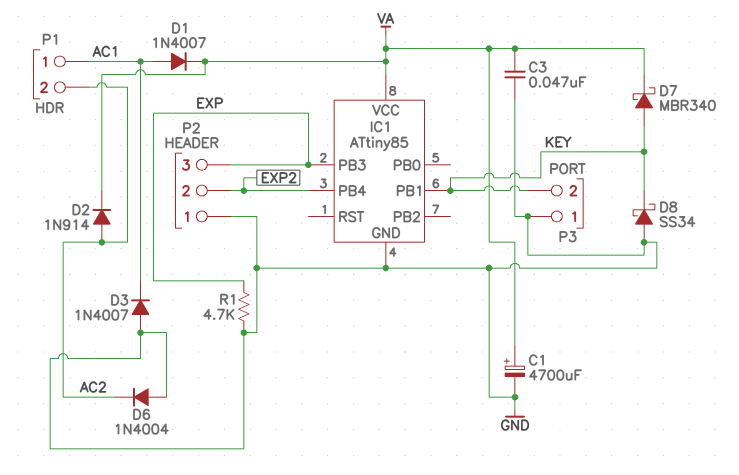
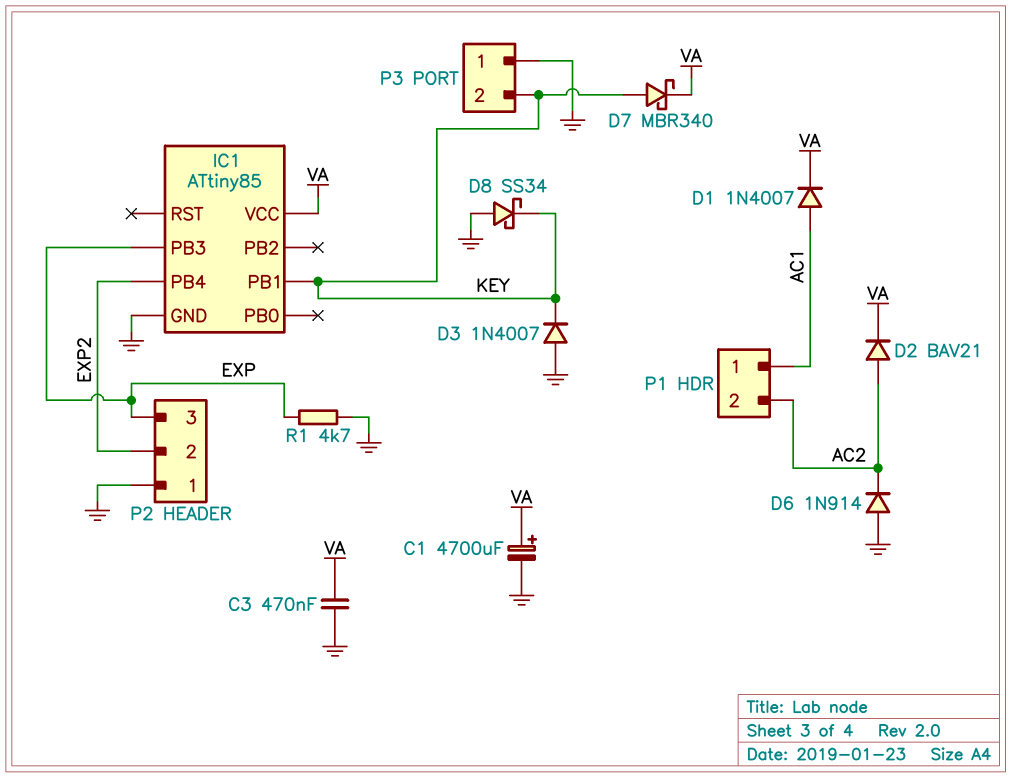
C3: 47nF (GND, VA) -> 470nF (GND, VA)
D2: diode 1N914 (A AC2, K VA) -> diode BAV21 (A AC2, K VA)
D3: diode 1N4007 (A GND, K AC1) -> diode 1N4007 (A GND, K KEY)
D6: diode 1N4004 (A GND, K AC2) -> diode 1N914 (A GND, K AC2)

